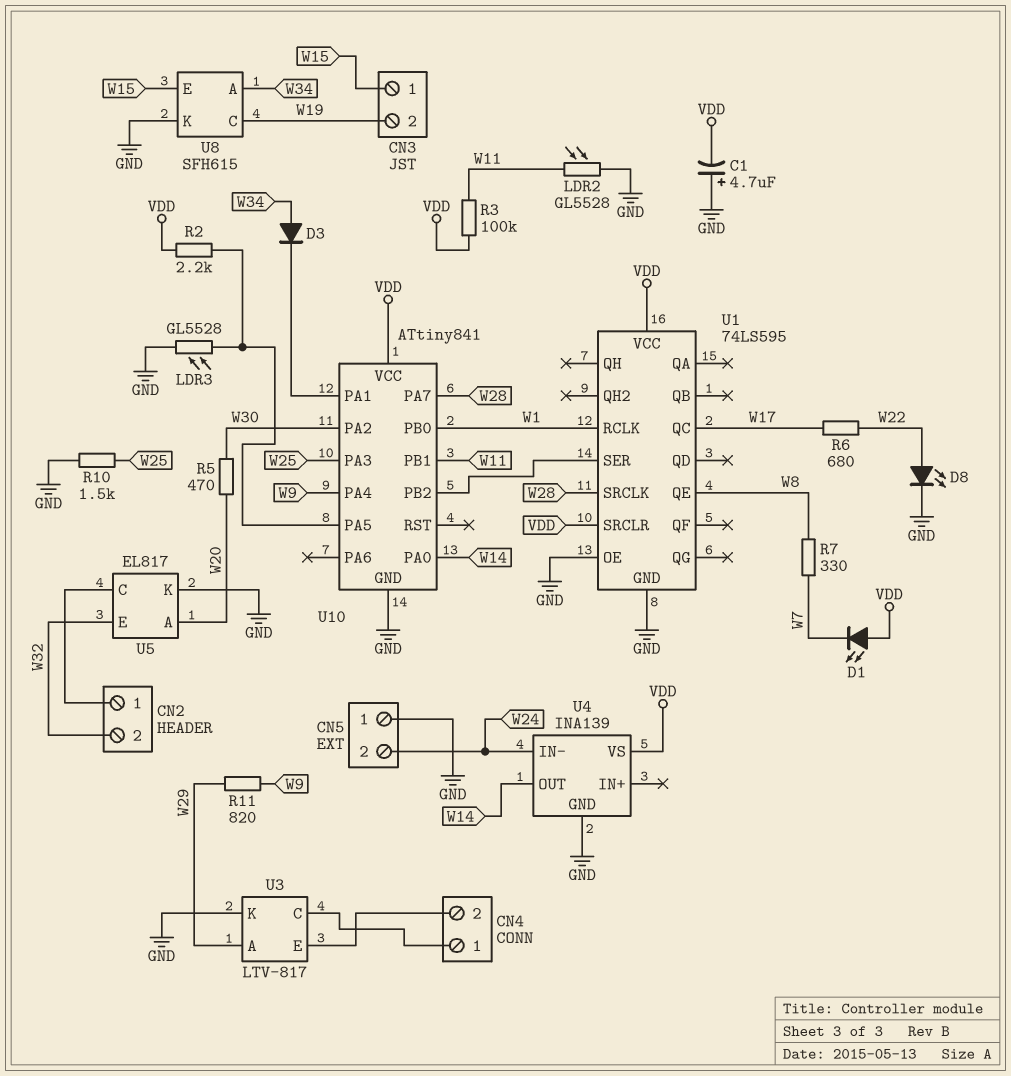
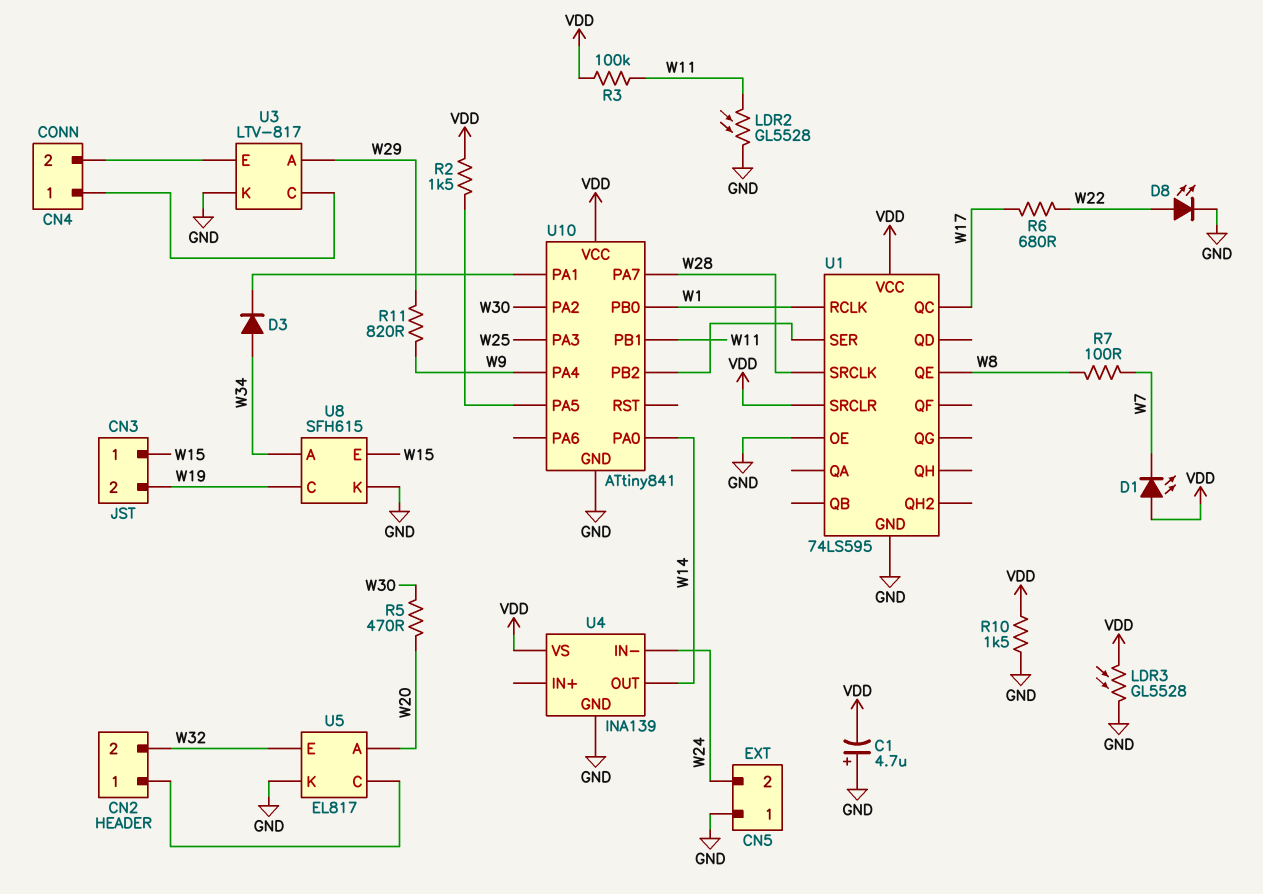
LDR3: GL5528 (GND, U10/PA5) -> GL5528 (GND, VDD)
R2: 2.2k (U10/PA5, VDD) -> 1.5k (U10/PA5, VDD)
R7: 330 (W7, W8) -> 100 (W7, W8)
R10: 1.5k (GND, W25) -> 1.5k (GND, VDD)

